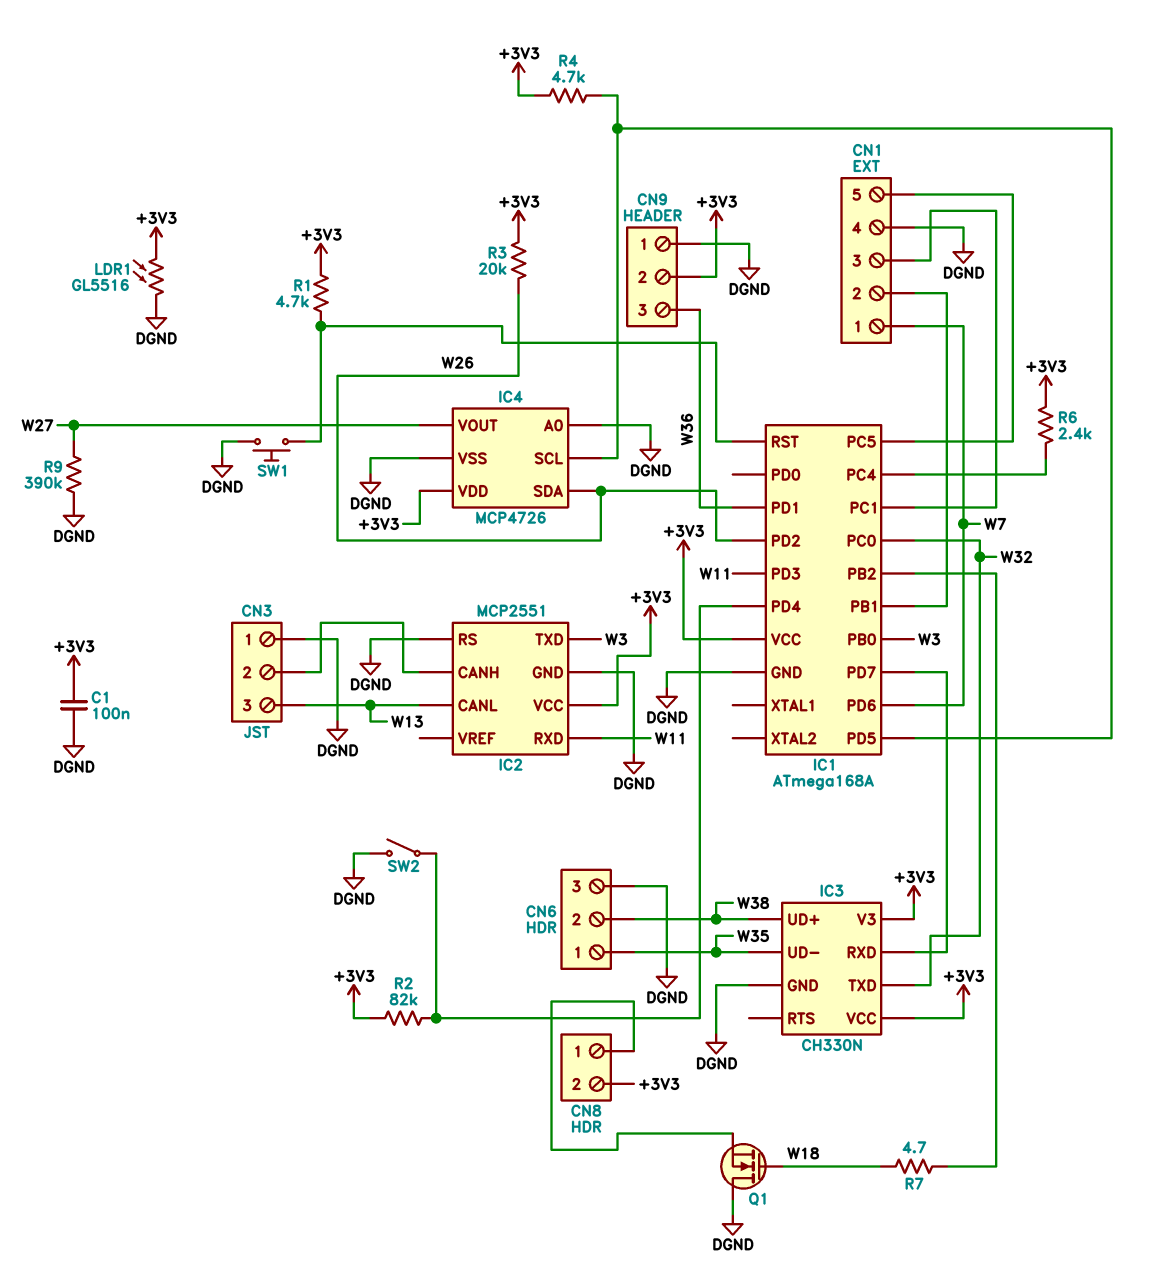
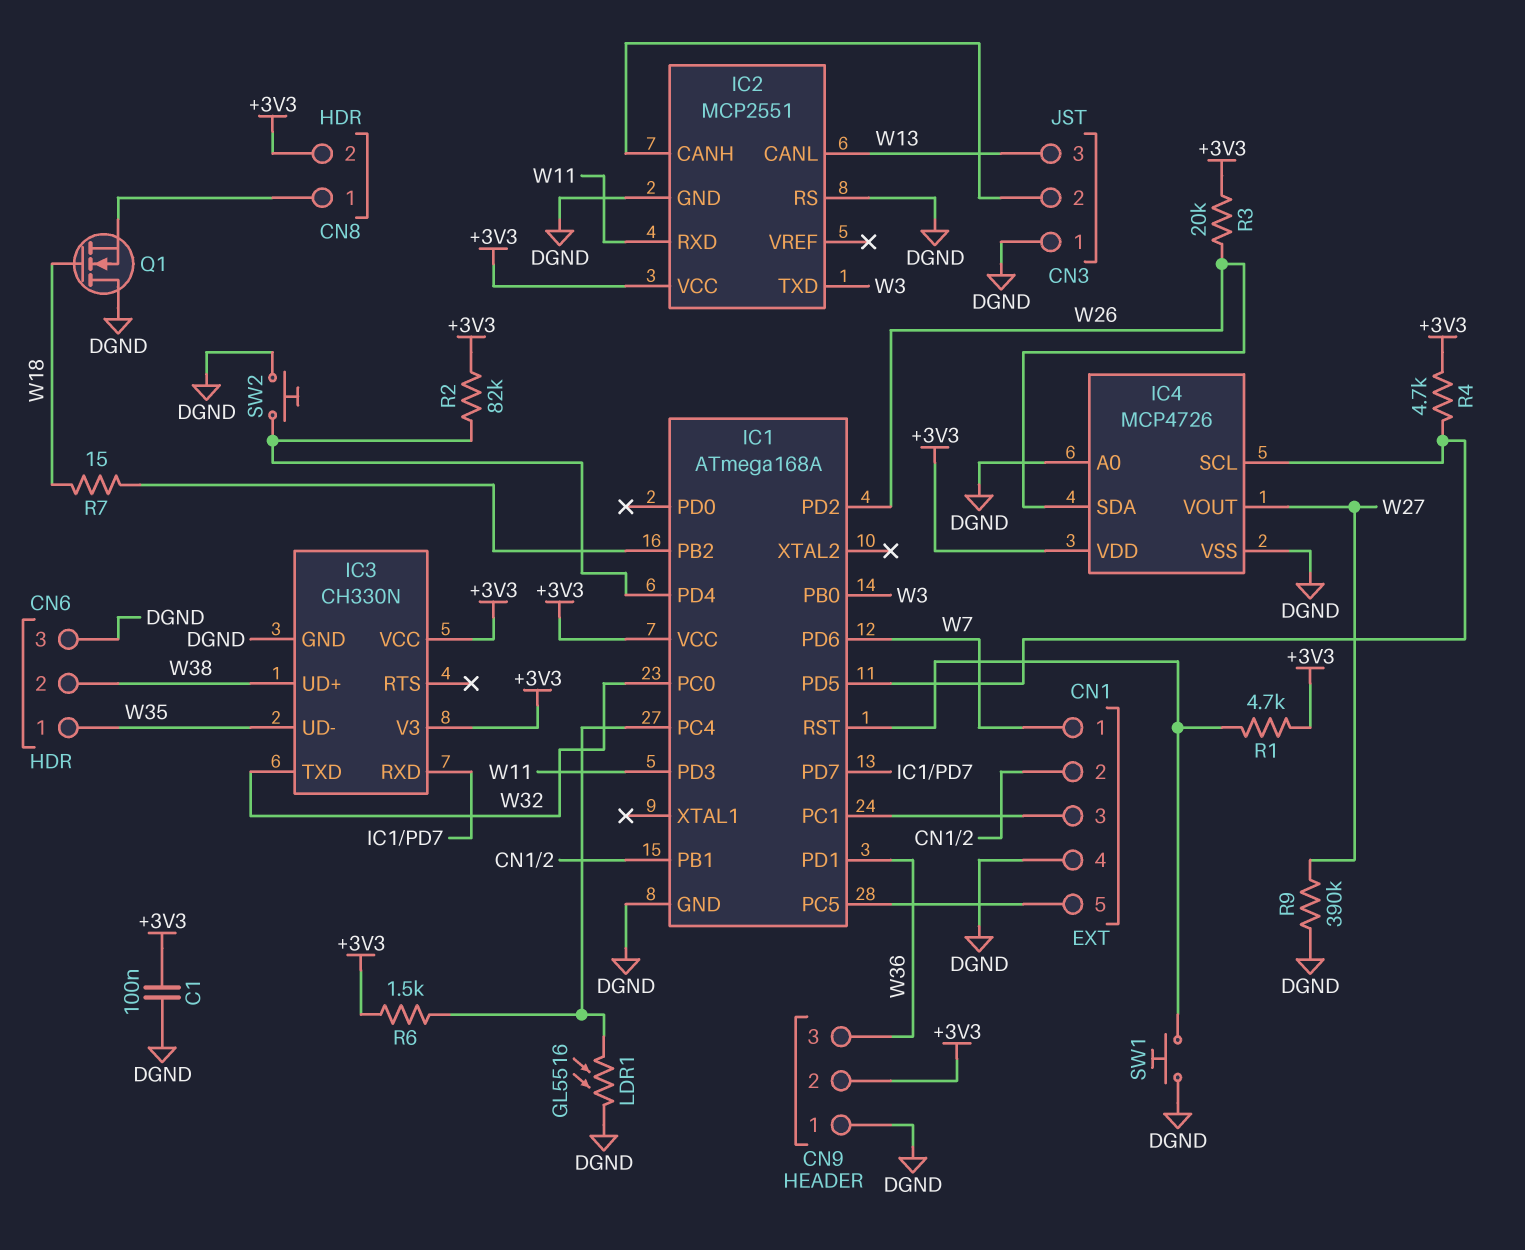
LDR1: GL5516 (+3V3, DGND) -> GL5516 (DGND, IC1/PC4)
R6: 2.4k (+3V3, IC1/PC4) -> 1.5k (+3V3, IC1/PC4)
R7: 4.7 (IC1/PB2, W18) -> 15 (IC1/PB2, W18)
SW2: switch (DGND, IC1/PD4) -> button (DGND, IC1/PD4)

